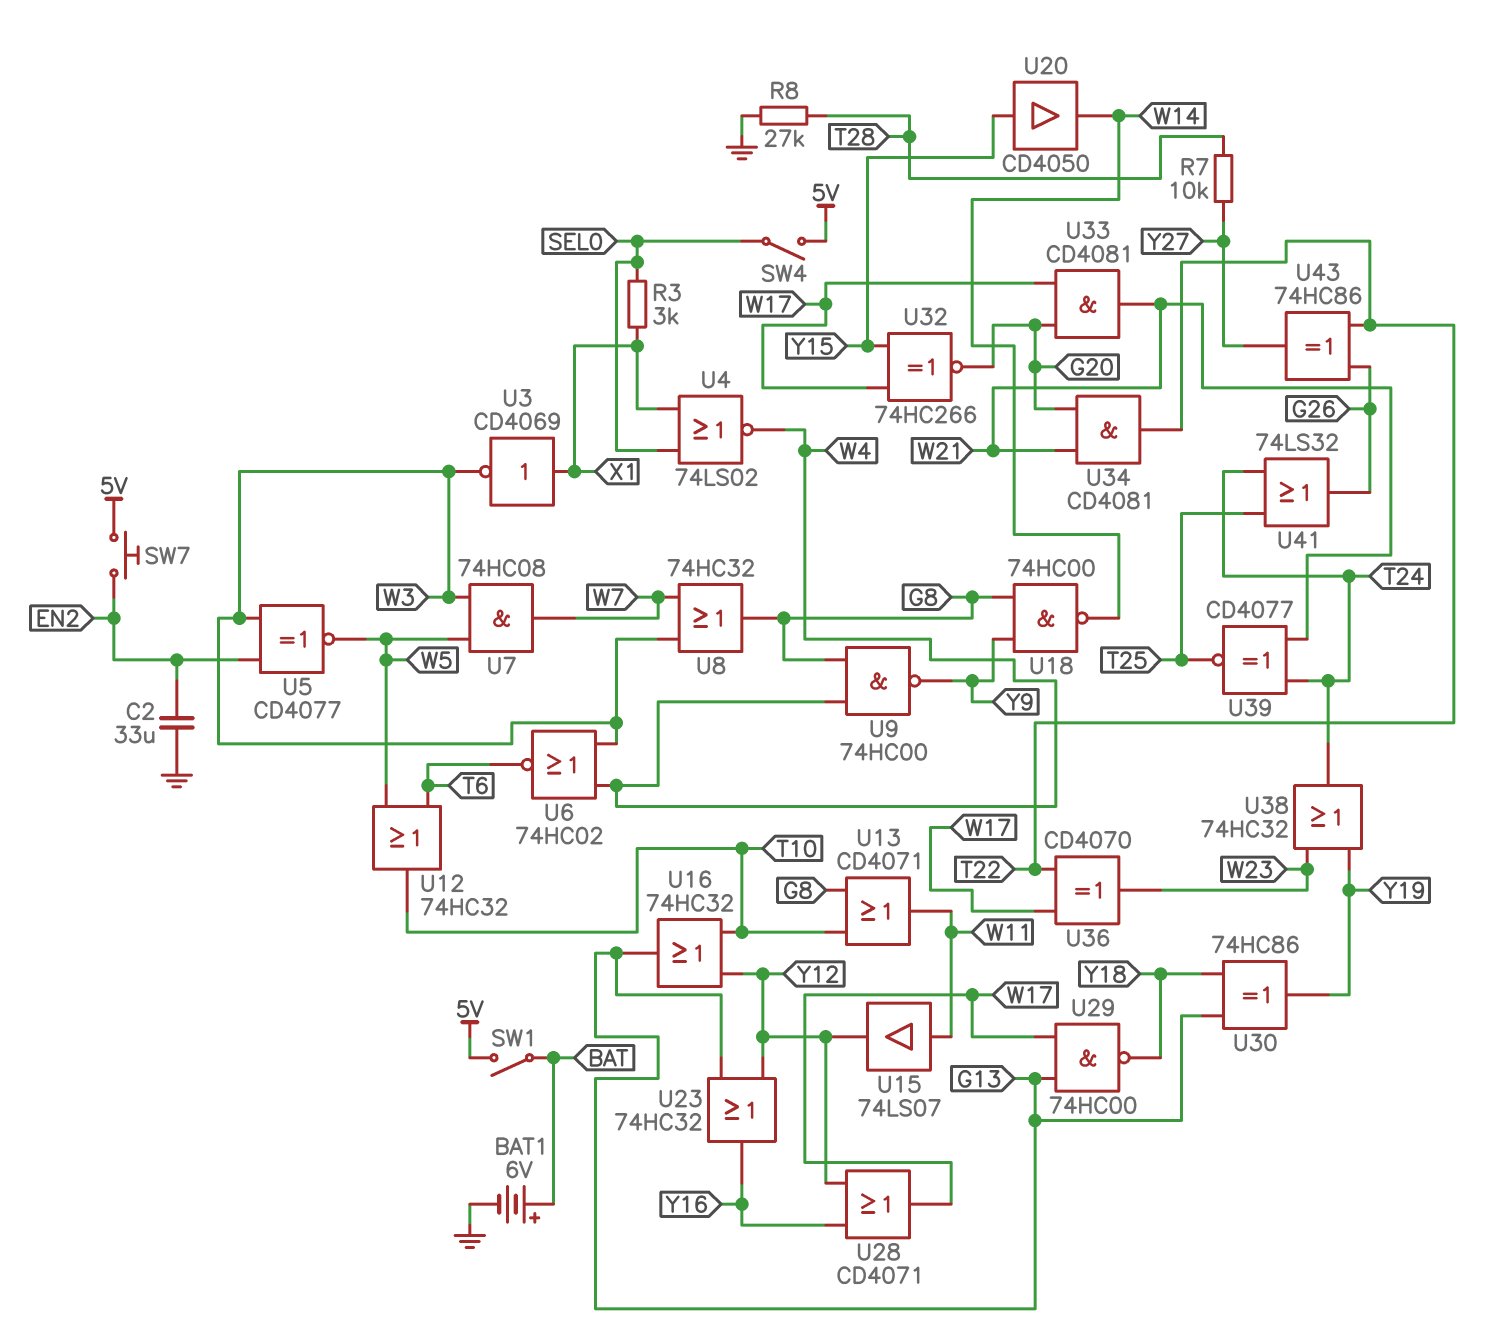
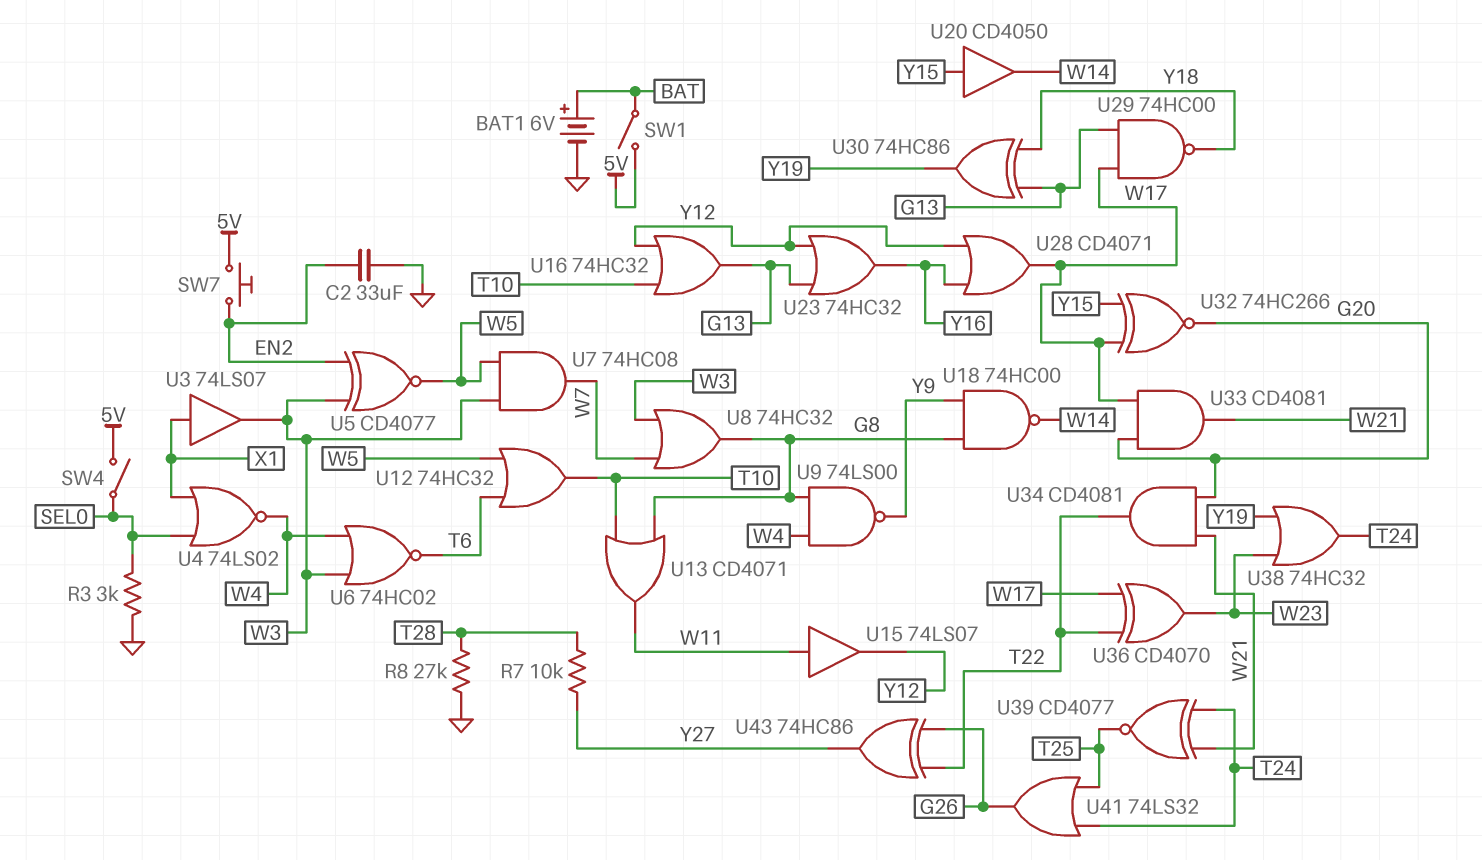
R3: 3k (SEL0, X1) -> 3k (GND, SEL0)
U3: NOT CD4069 (in X1, out W3) -> buffer 74LS07 (in X1, out W3)
U9: NAND 74HC00 (in G8, in W4, out Y9) -> NAND 74LS00 (in G8, in W4, out Y9)

